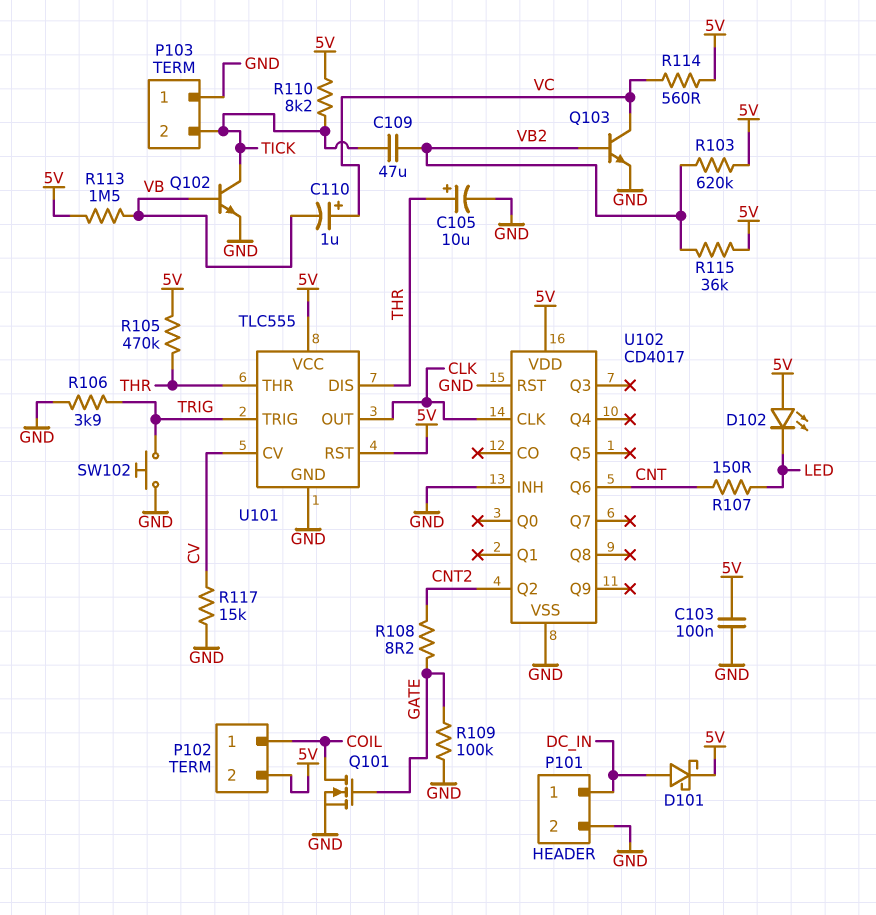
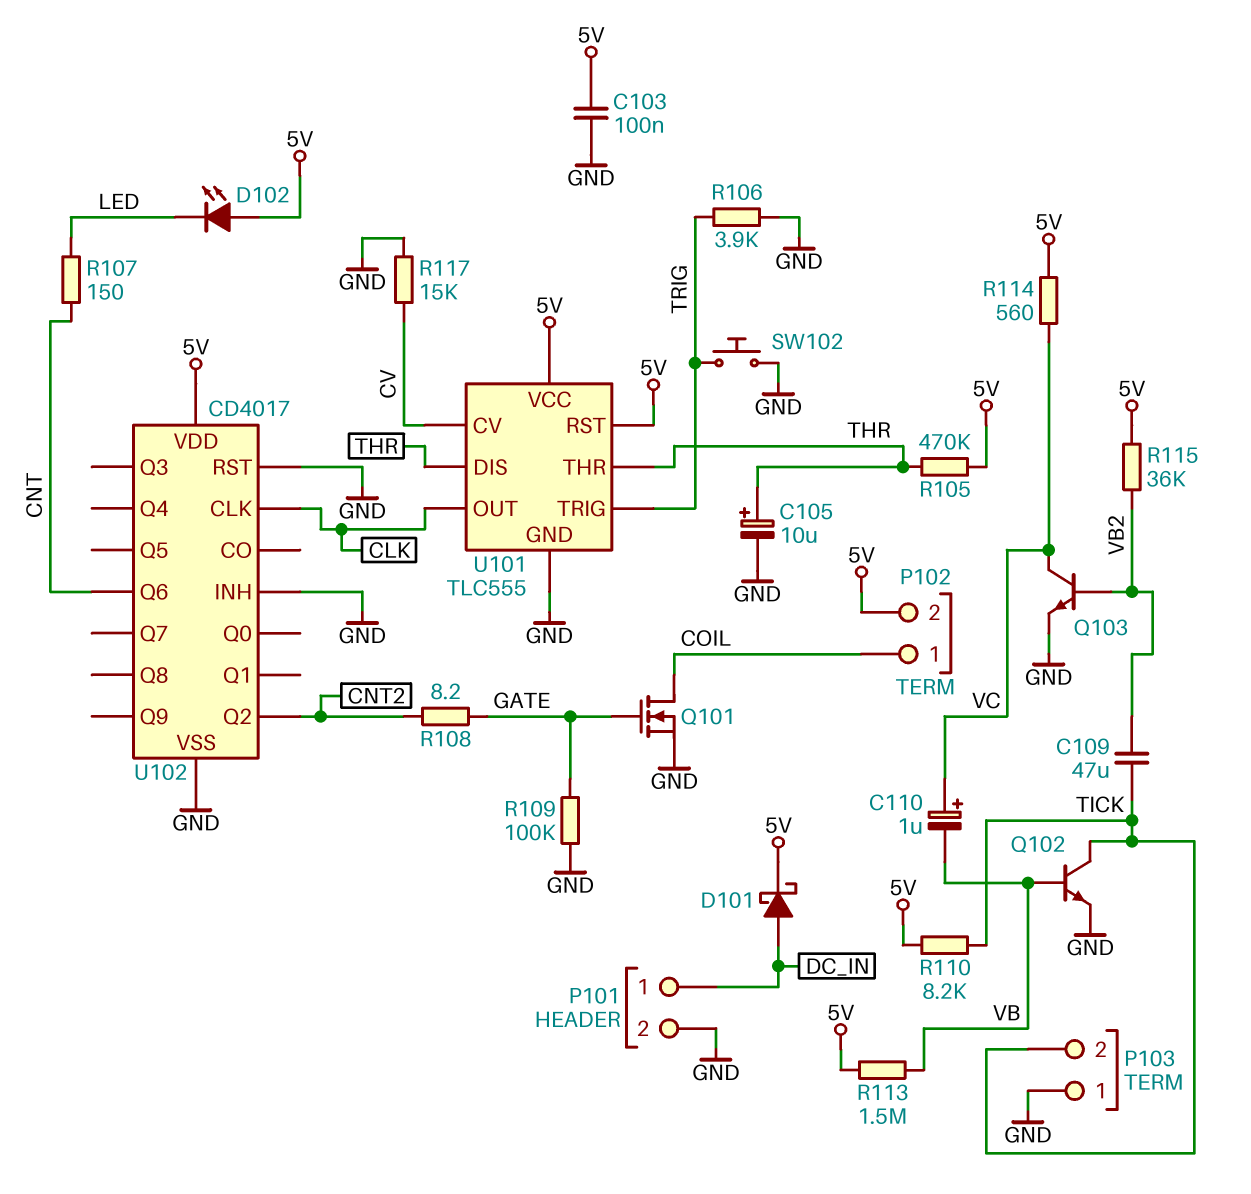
R103: 620k (5V, VB2) -> none

